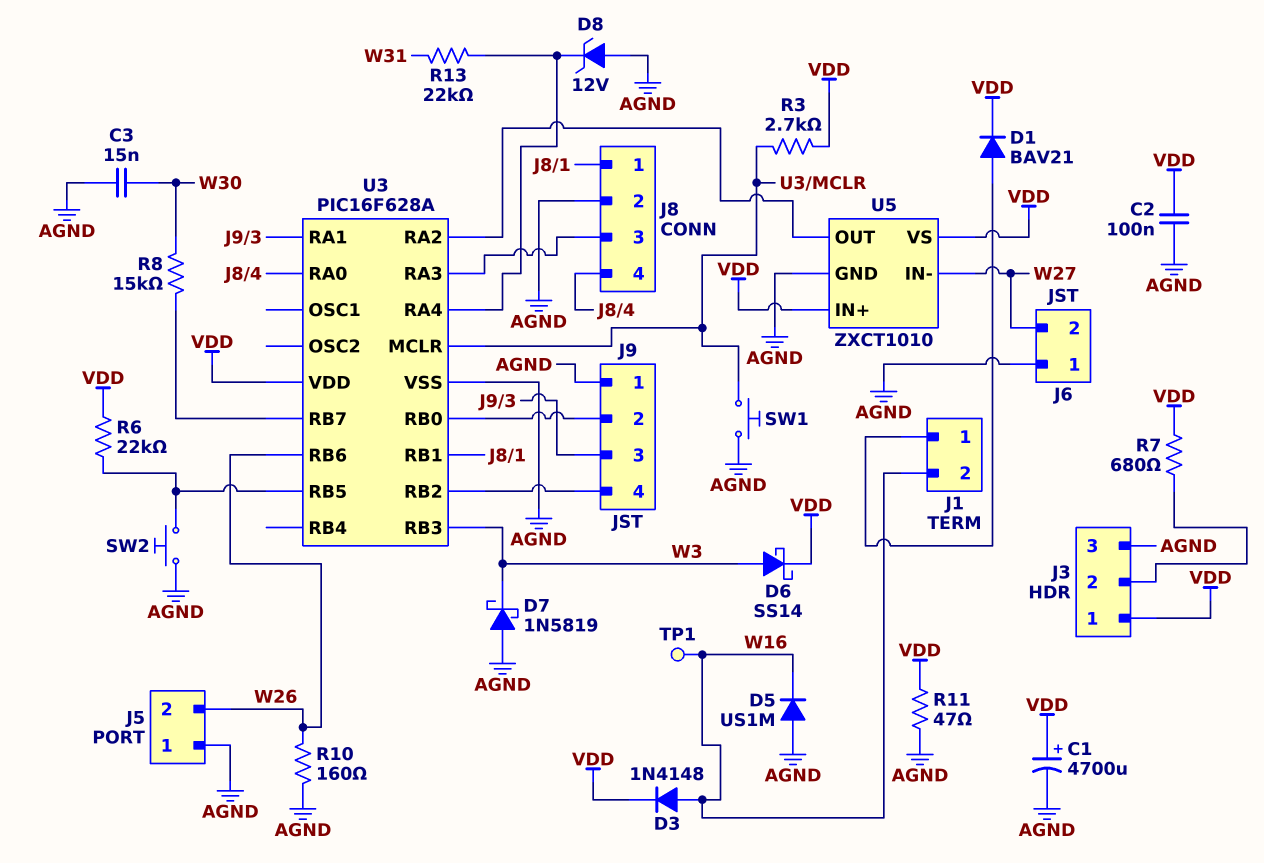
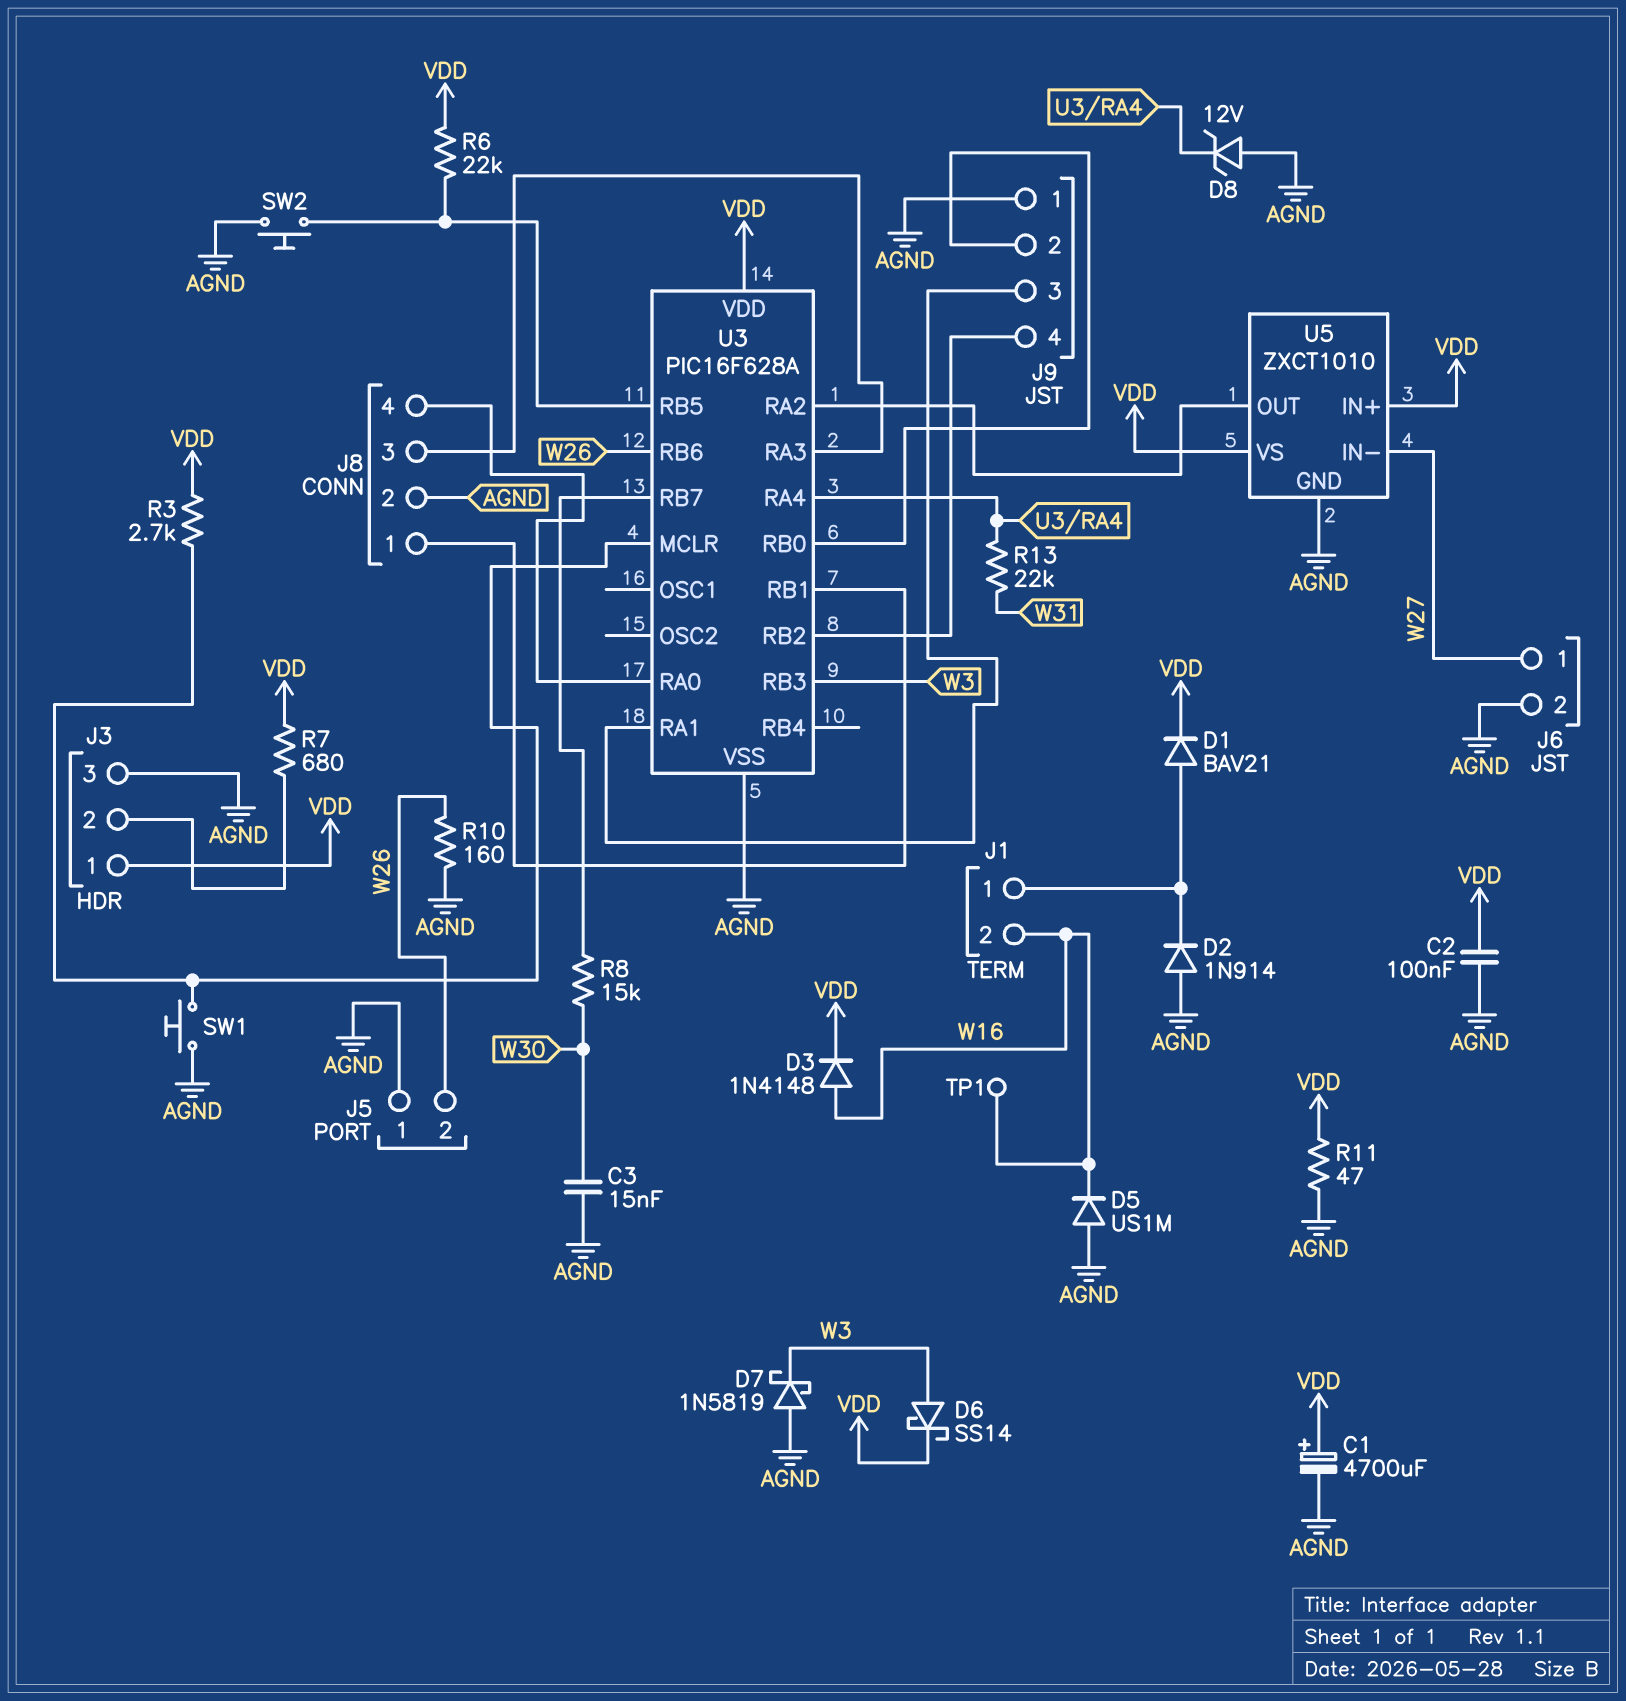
D2: none -> diode 1N914 (A AGND, K J1/1)
J6 pin 1: AGND -> W27
J6 pin 2: W27 -> AGND

